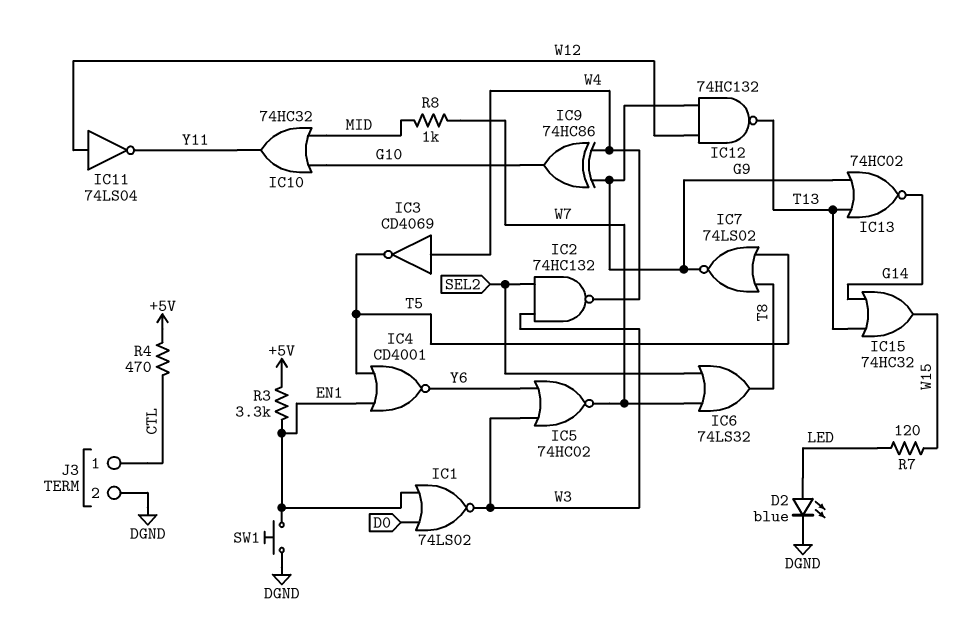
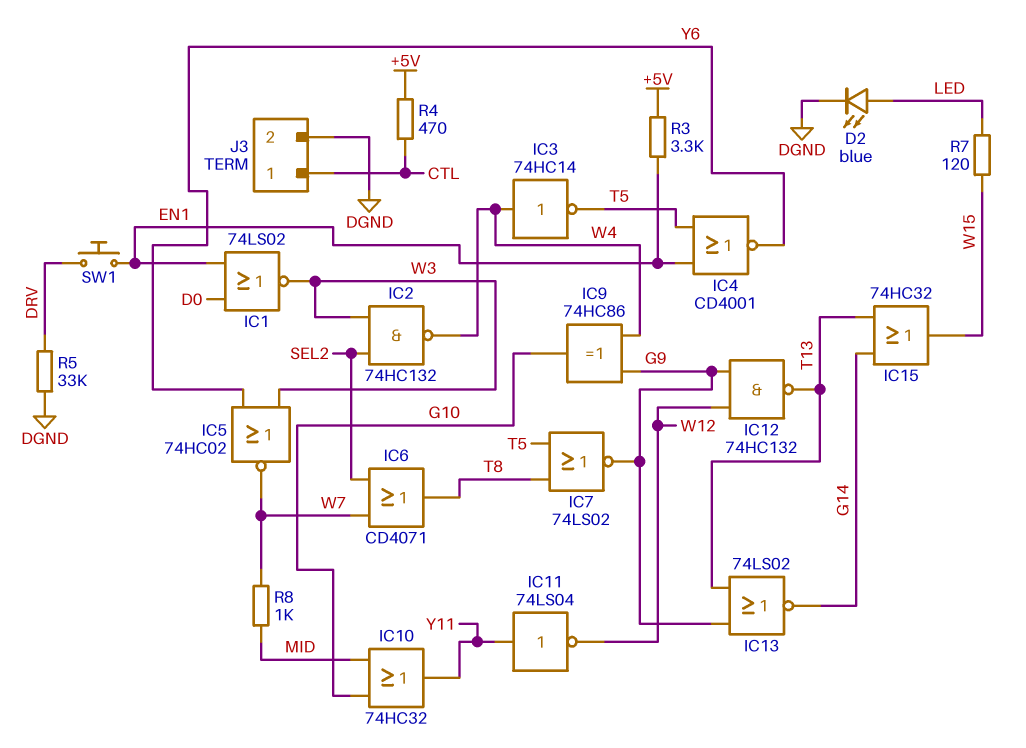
IC3: NOT CD4069 (in W4, out T5) -> NOT 74HC14 (in W4, out T5)
IC6: OR 74LS32 (in SEL2, in W7, out T8) -> OR CD4071 (in SEL2, in W7, out T8)
IC11: NOT 74LS04 (in W12, out Y11) -> NOT 74LS04 (in Y11, out W12)
IC13: NOR 74HC02 (in G9, in T13, out G14) -> NOR 74LS02 (in G9, in T13, out G14)
R5: none -> 33k (DGND, DRV)
SW1: button (DGND, EN1) -> button (DRV, EN1)

